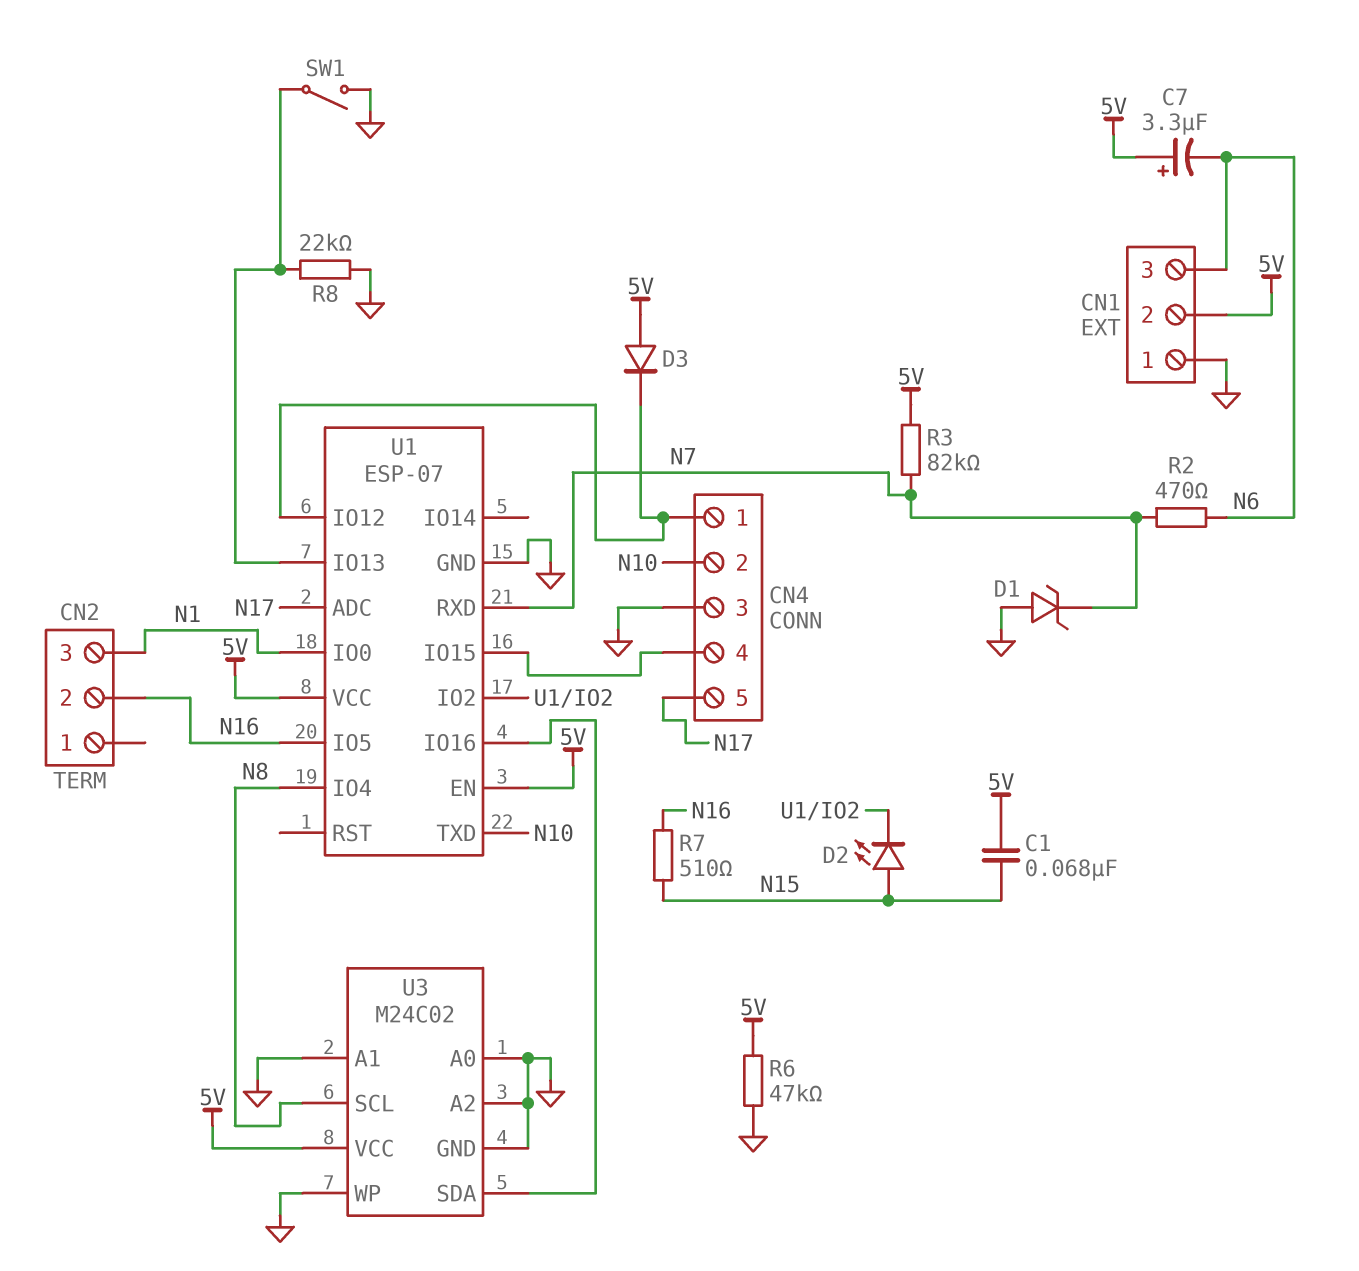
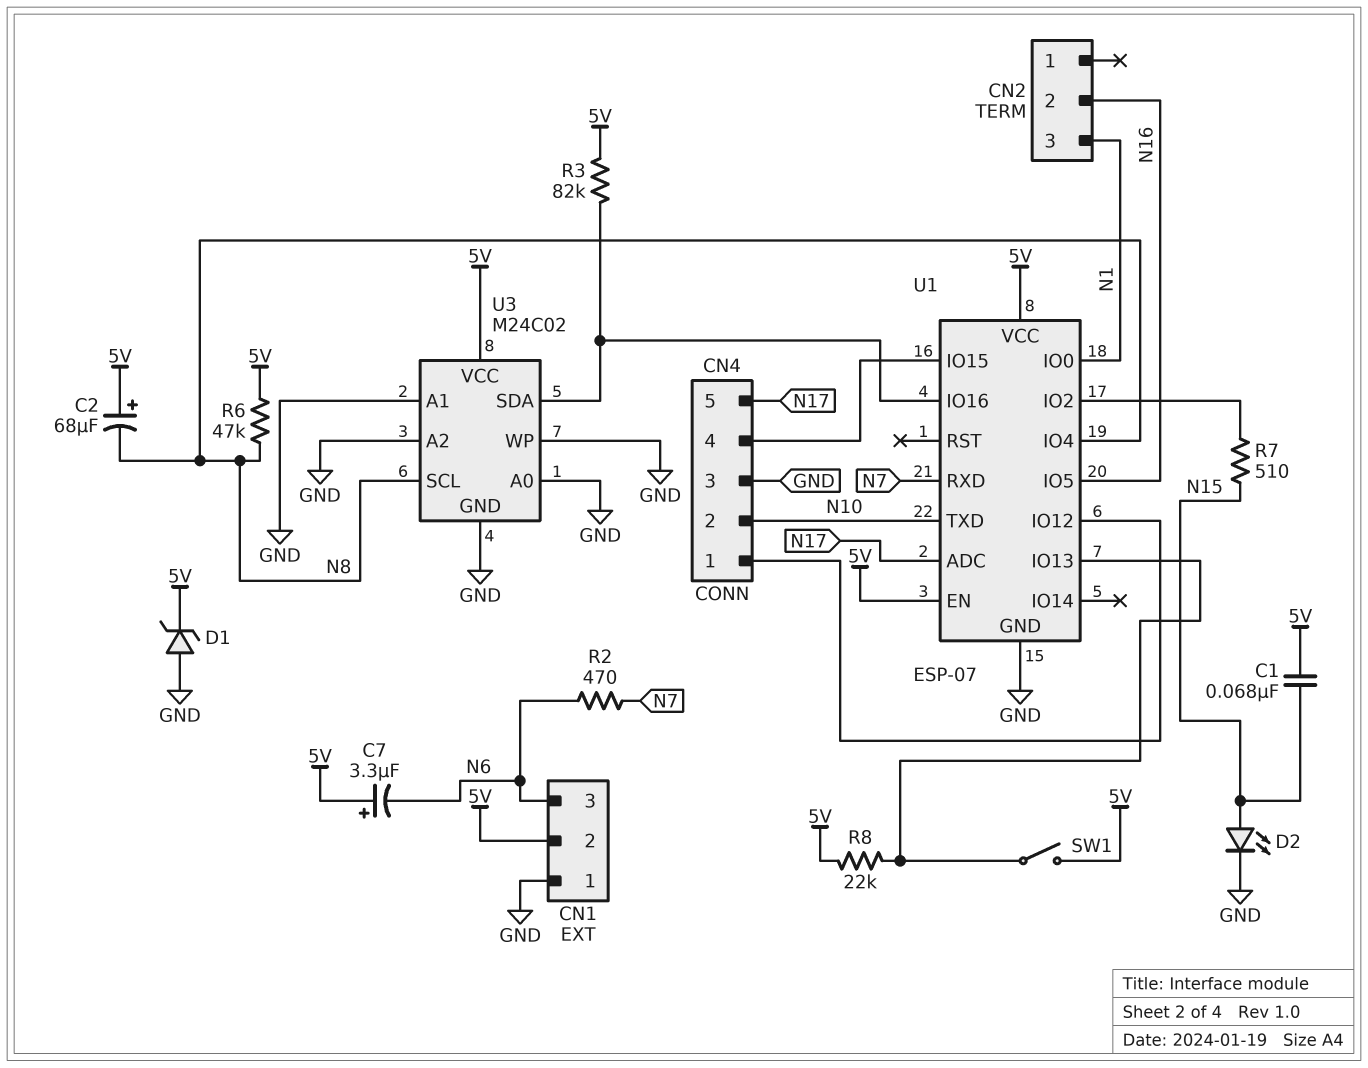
C2: none -> 68uF (plus 5V, minus N8)
D1: zener (A GND, K N7) -> zener (A GND, K 5V)
D2: LED (A N15, K U1/IO2) -> LED (A N15, K GND)
D3: diode (A 5V, K CN4/1) -> none
R3: 82k (5V, N7) -> 82k (5V, U1/IO16)
R6: 47k (5V, GND) -> 47k (5V, N8)
R7: 510 (N15, N16) -> 510 (N15, U1/IO2)
R8: 22k (GND, U1/IO13) -> 22k (5V, U1/IO13)
SW1: switch (GND, U1/IO13) -> switch (5V, U1/IO13)

